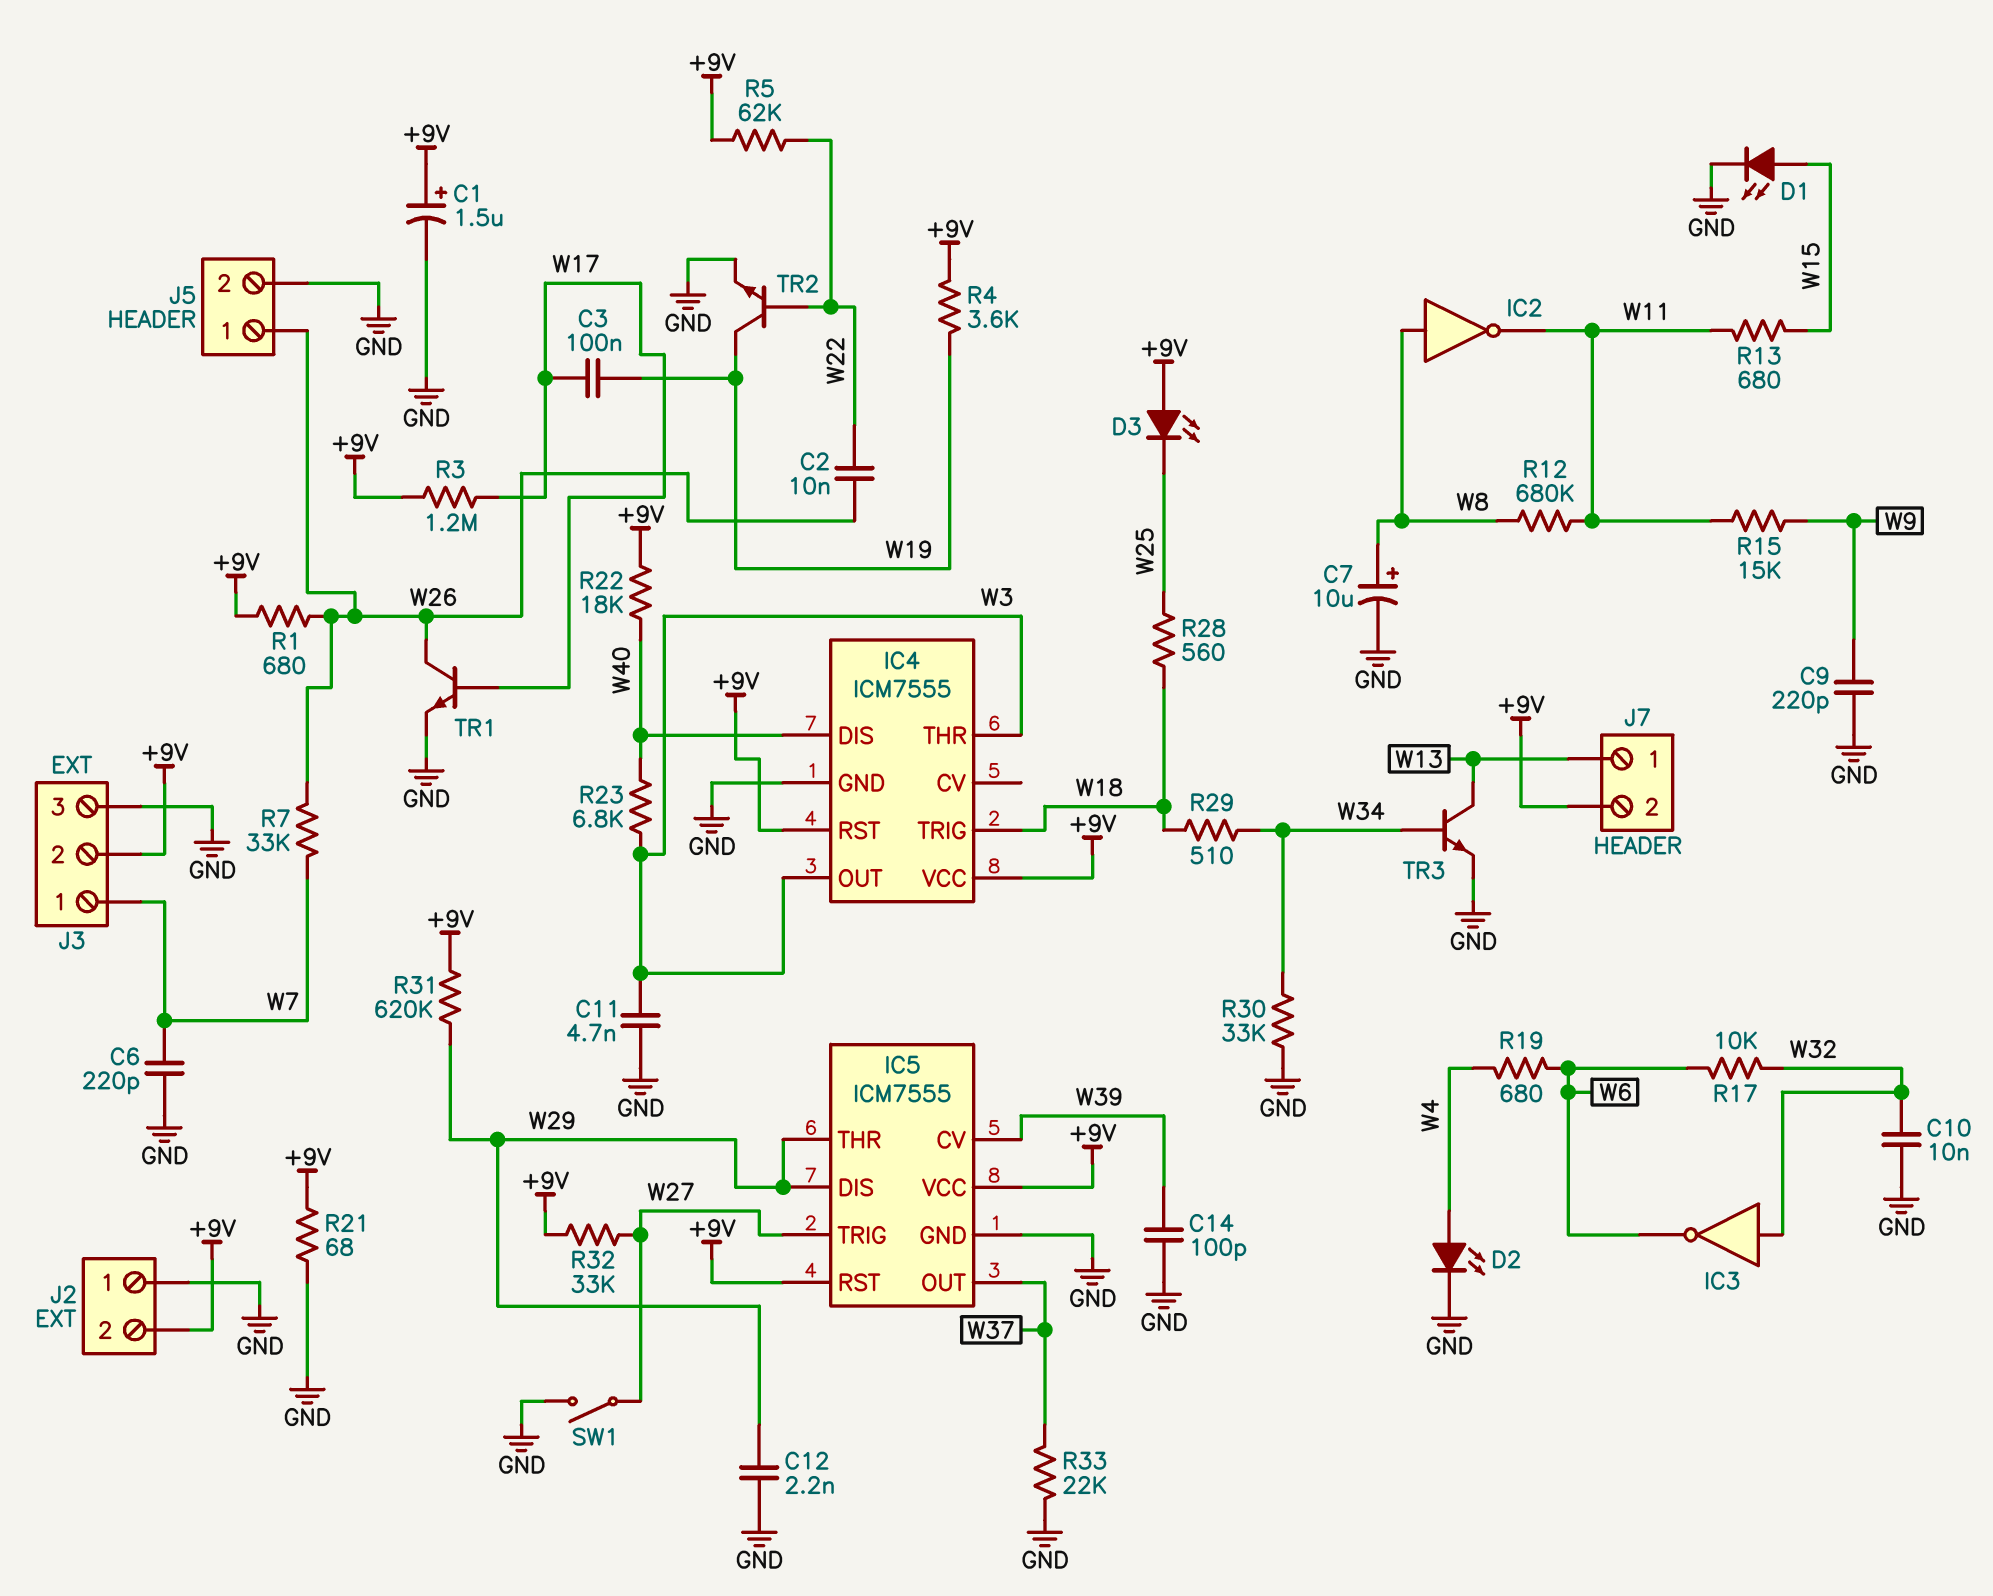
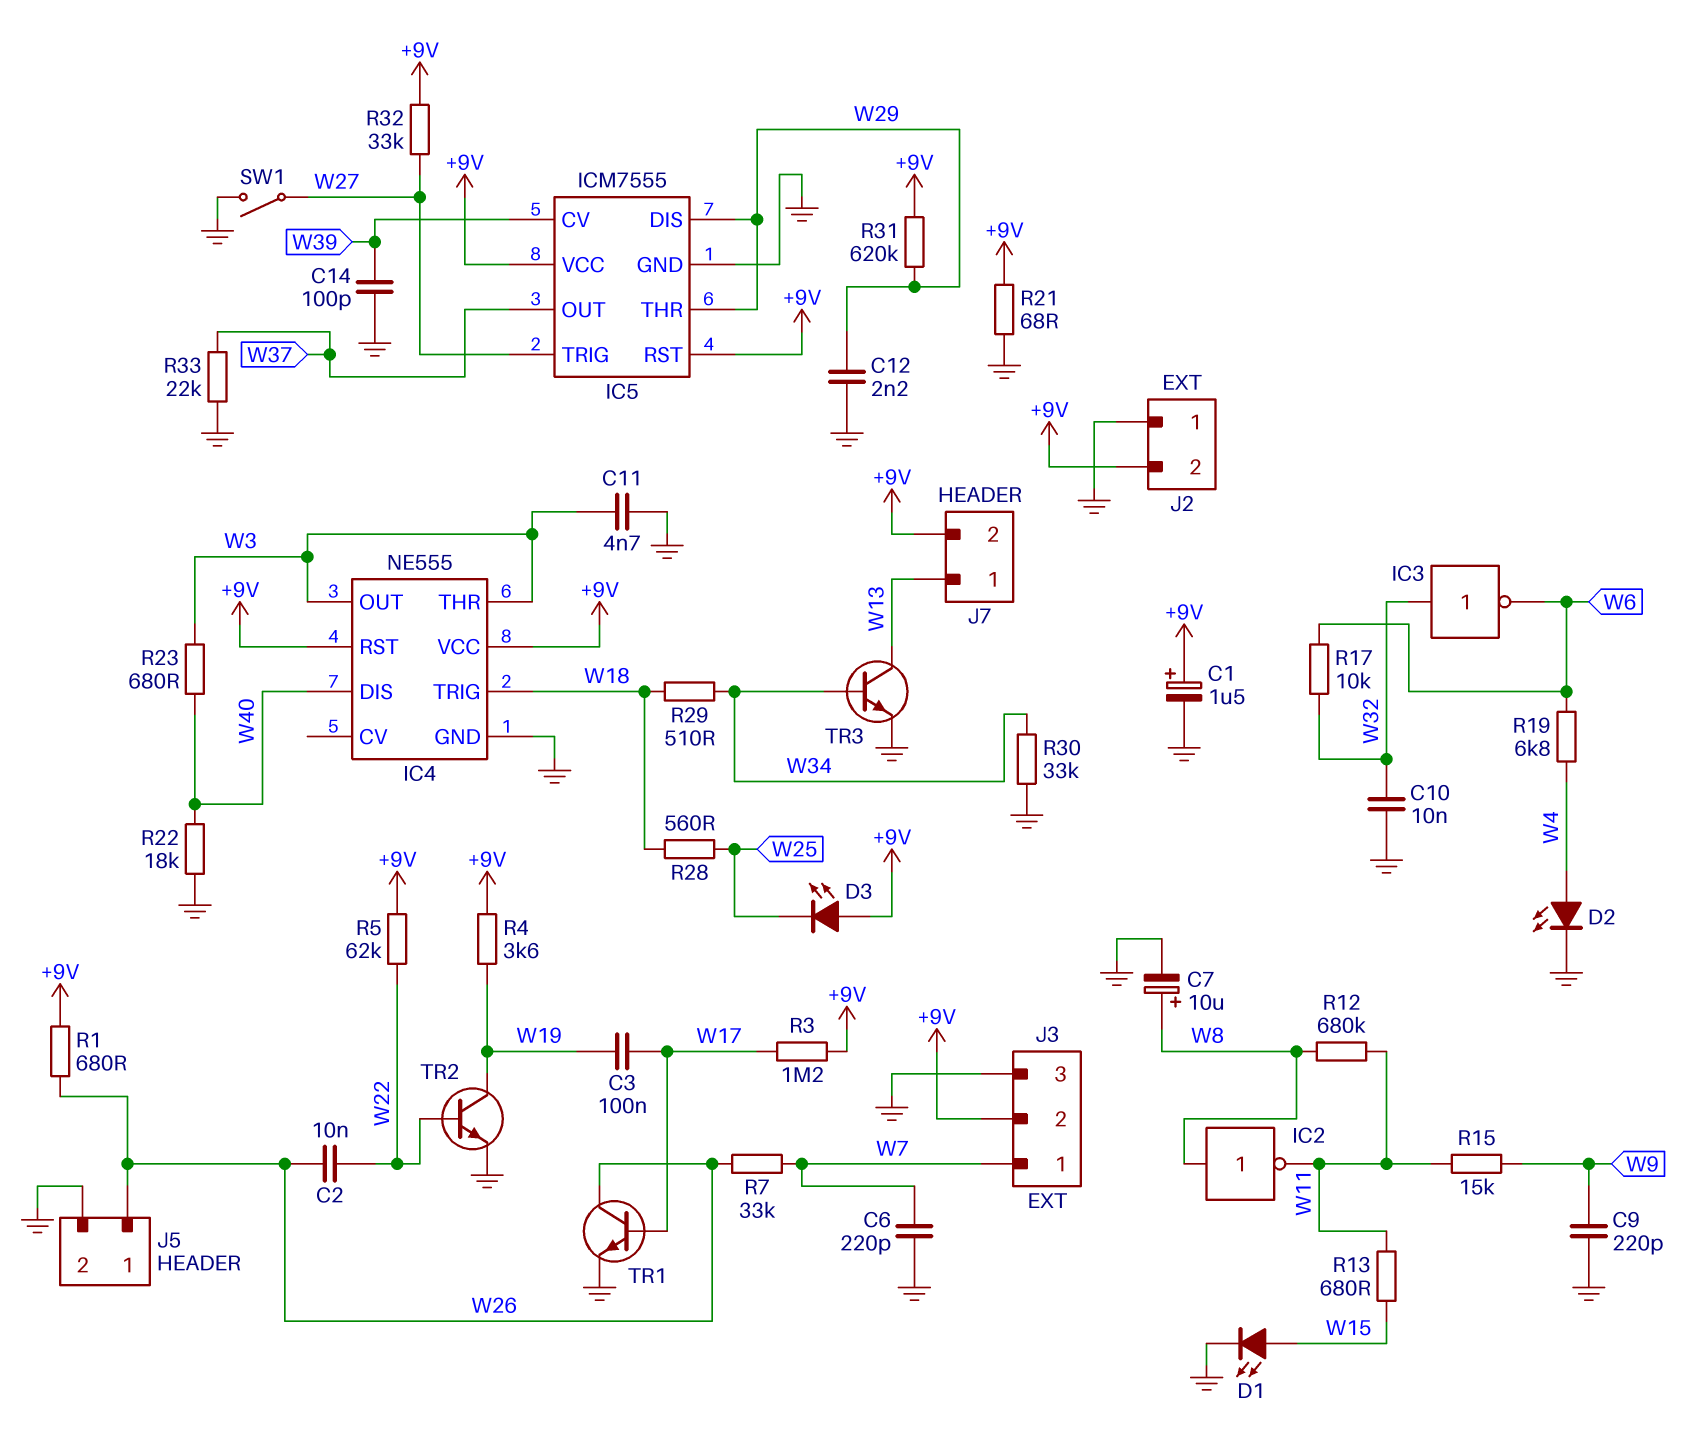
IC4: ICM7555 -> NE555
R19: 680 (W4, W6) -> 6.8k (W4, W6)
R22: 18k (+9V, W40) -> 18k (GND, W40)
R23: 6.8k (W3, W40) -> 680 (W3, W40)

